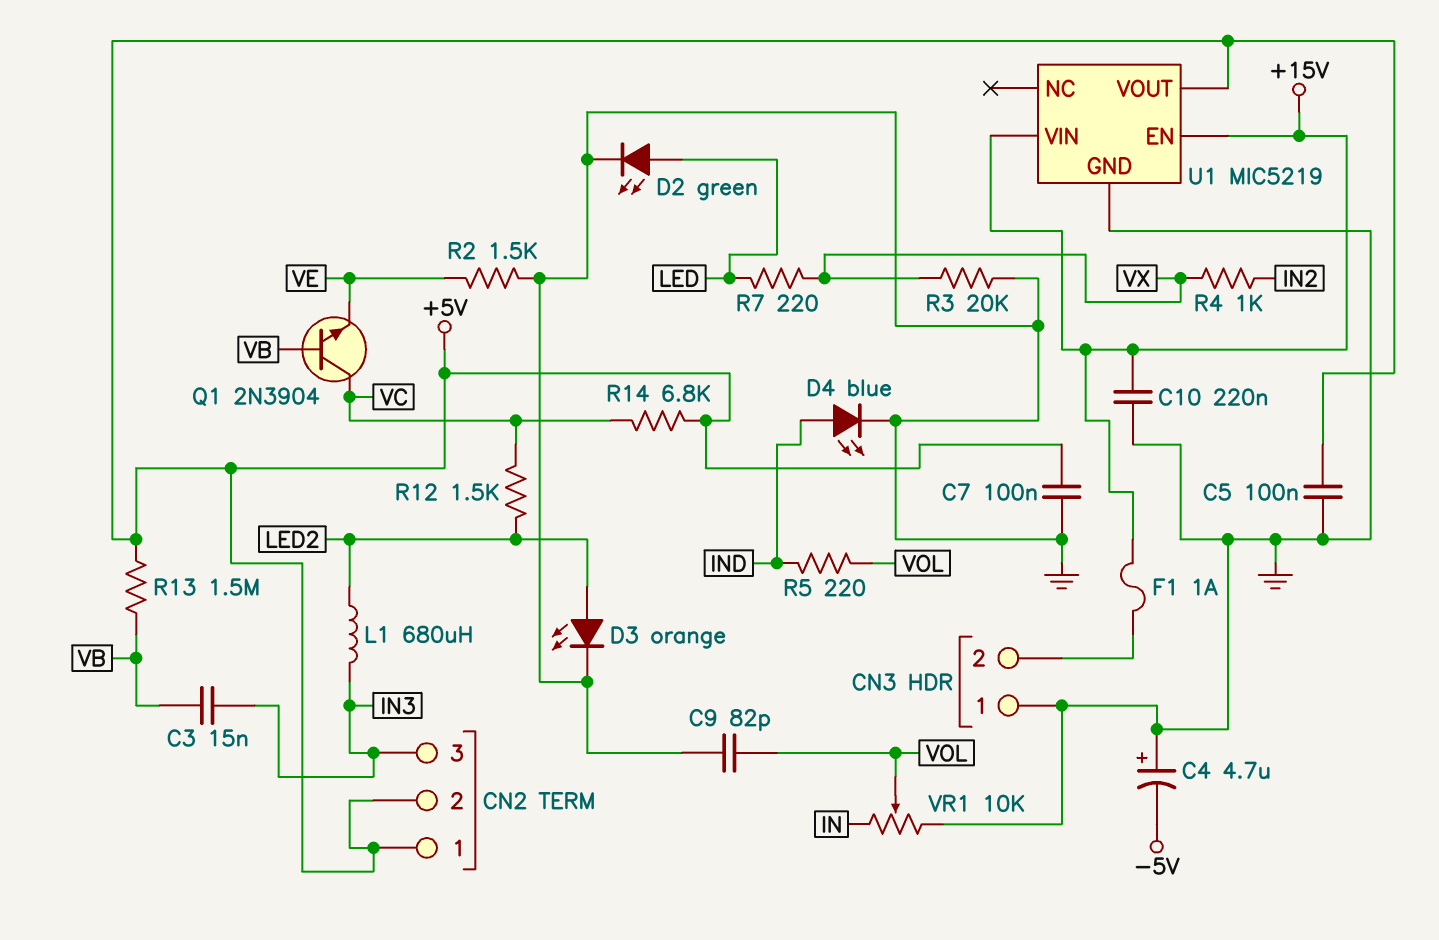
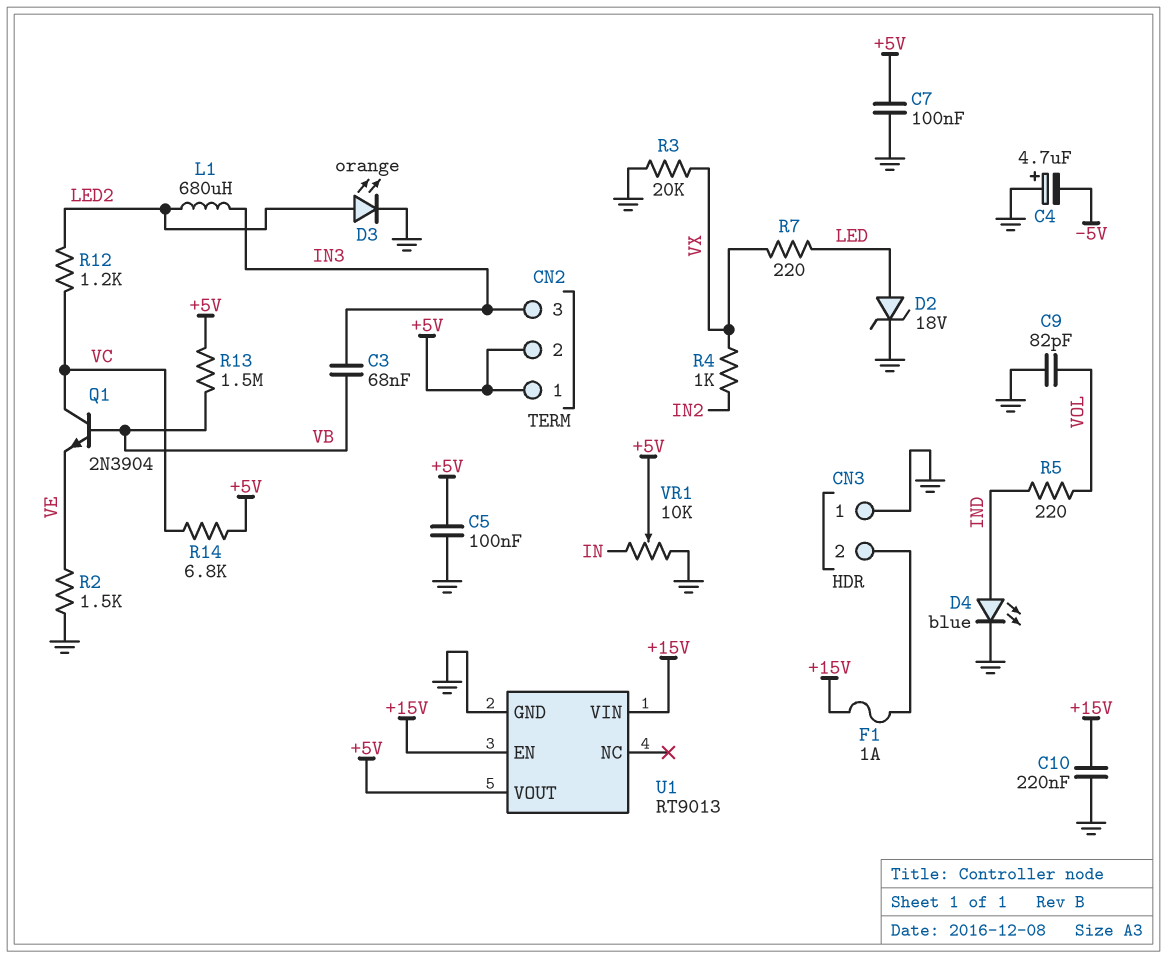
C3: 15nF (IN3, VB) -> 68nF (IN3, VB)
D2: LED green (A LED, K GND) -> zener 18V (A LED, K GND)
R12: 1.5k (LED2, VC) -> 1.2k (LED2, VC)
U1: MIC5219 -> RT9013
VR1: 10k (GND, IN, wiper VOL) -> 10k (GND, IN, wiper +5V)

